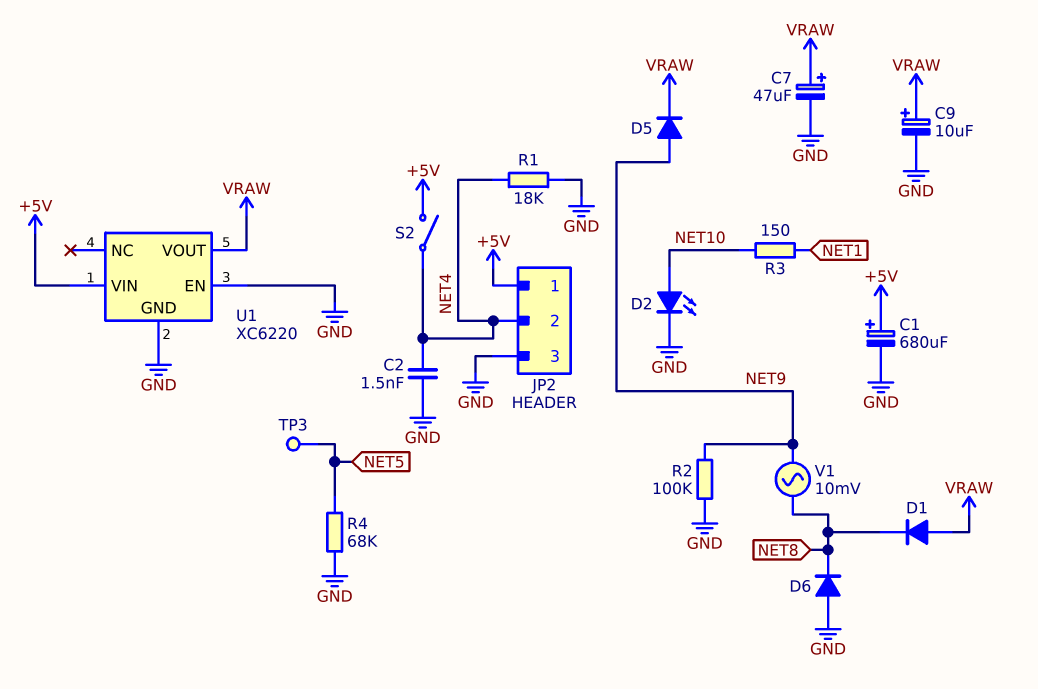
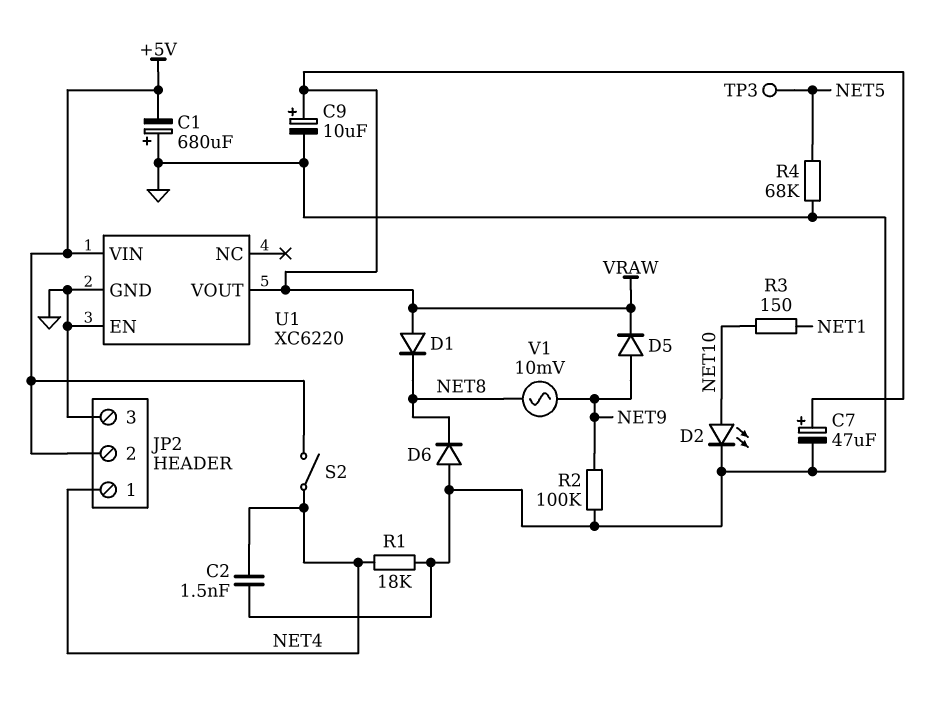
C1: 680uF (plus +5V, minus GND) -> 680uF (plus GND, minus +5V)
JP2 pin 1: +5V -> NET4
JP2 pin 2: NET4 -> +5V

